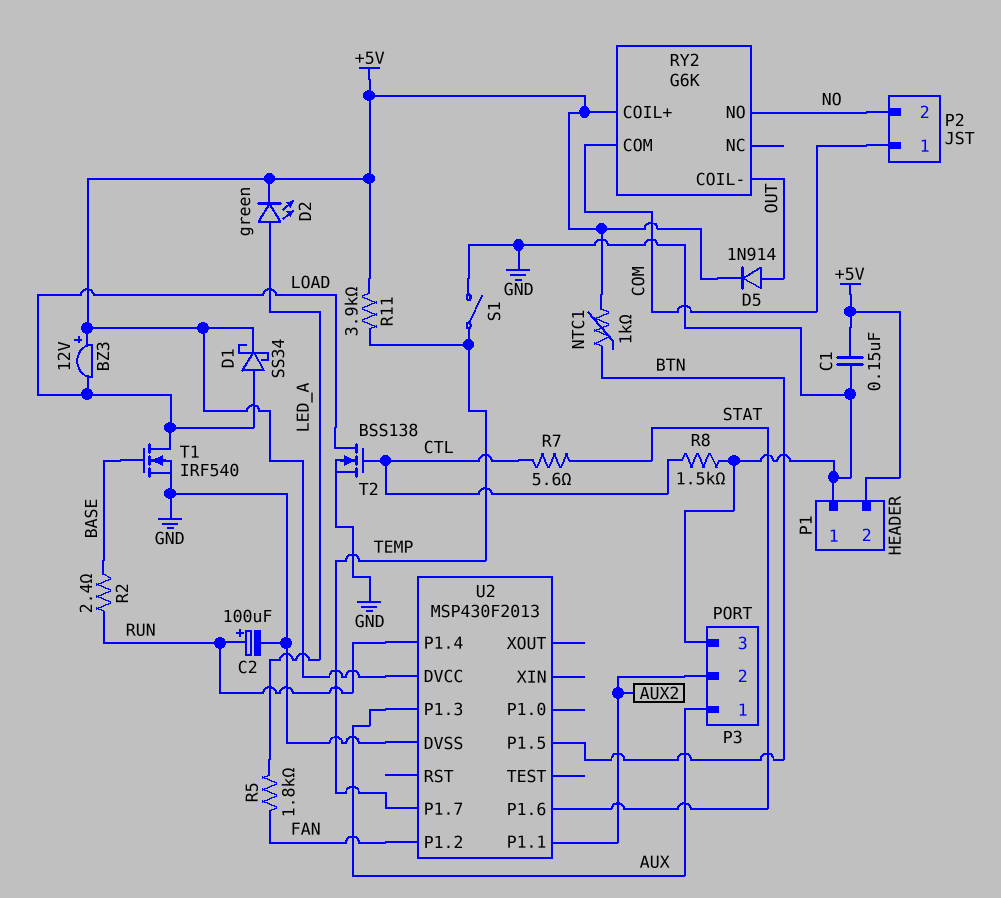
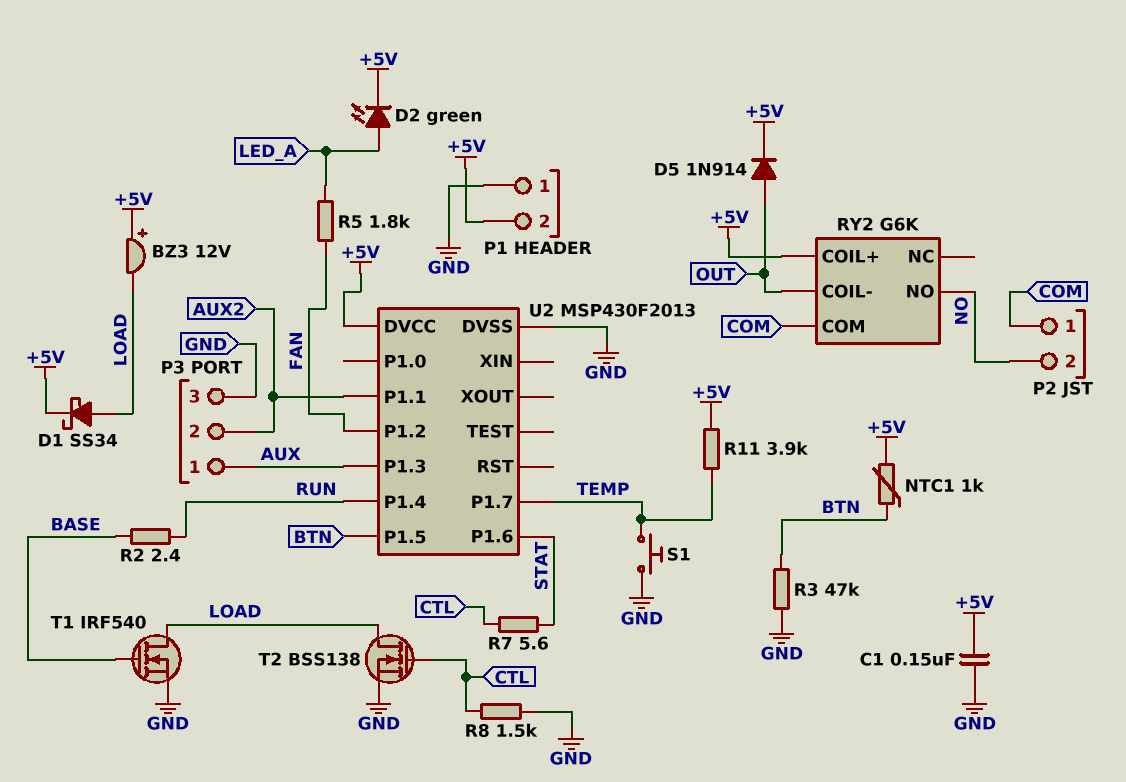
C2: 100uF (plus RUN, minus GND) -> none
R3: none -> 47k (BTN, GND)
S1: switch (GND, TEMP) -> button (GND, TEMP)

